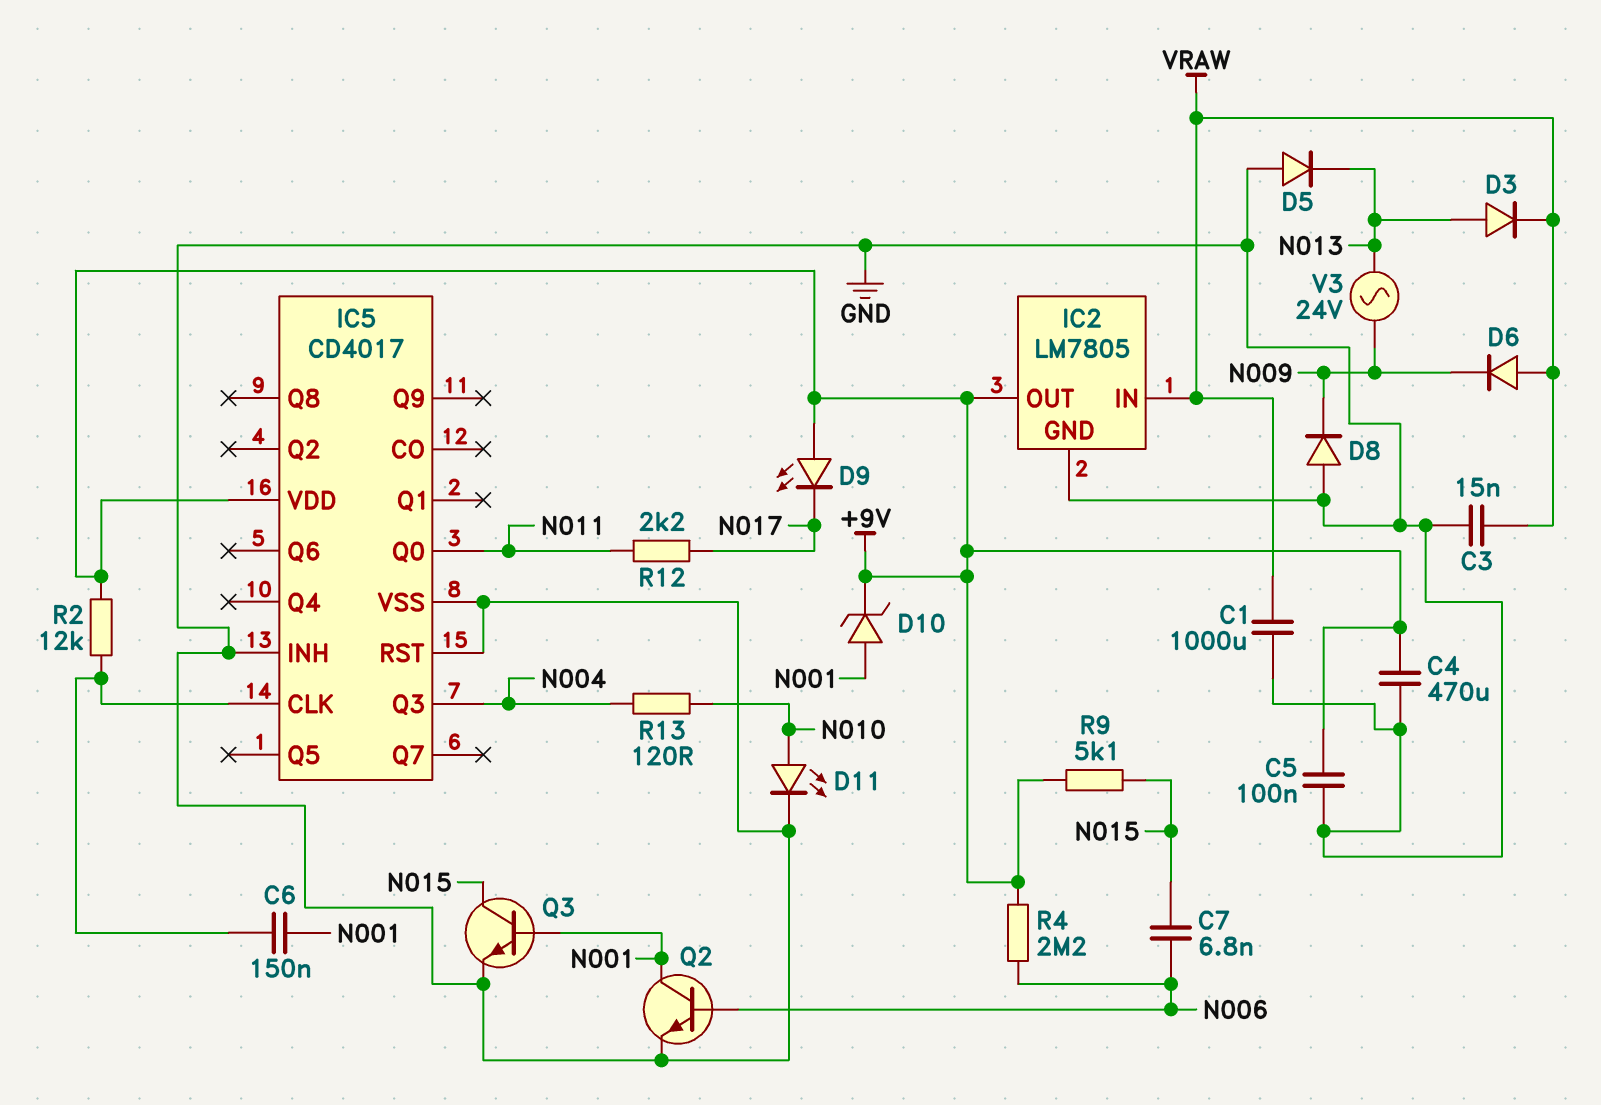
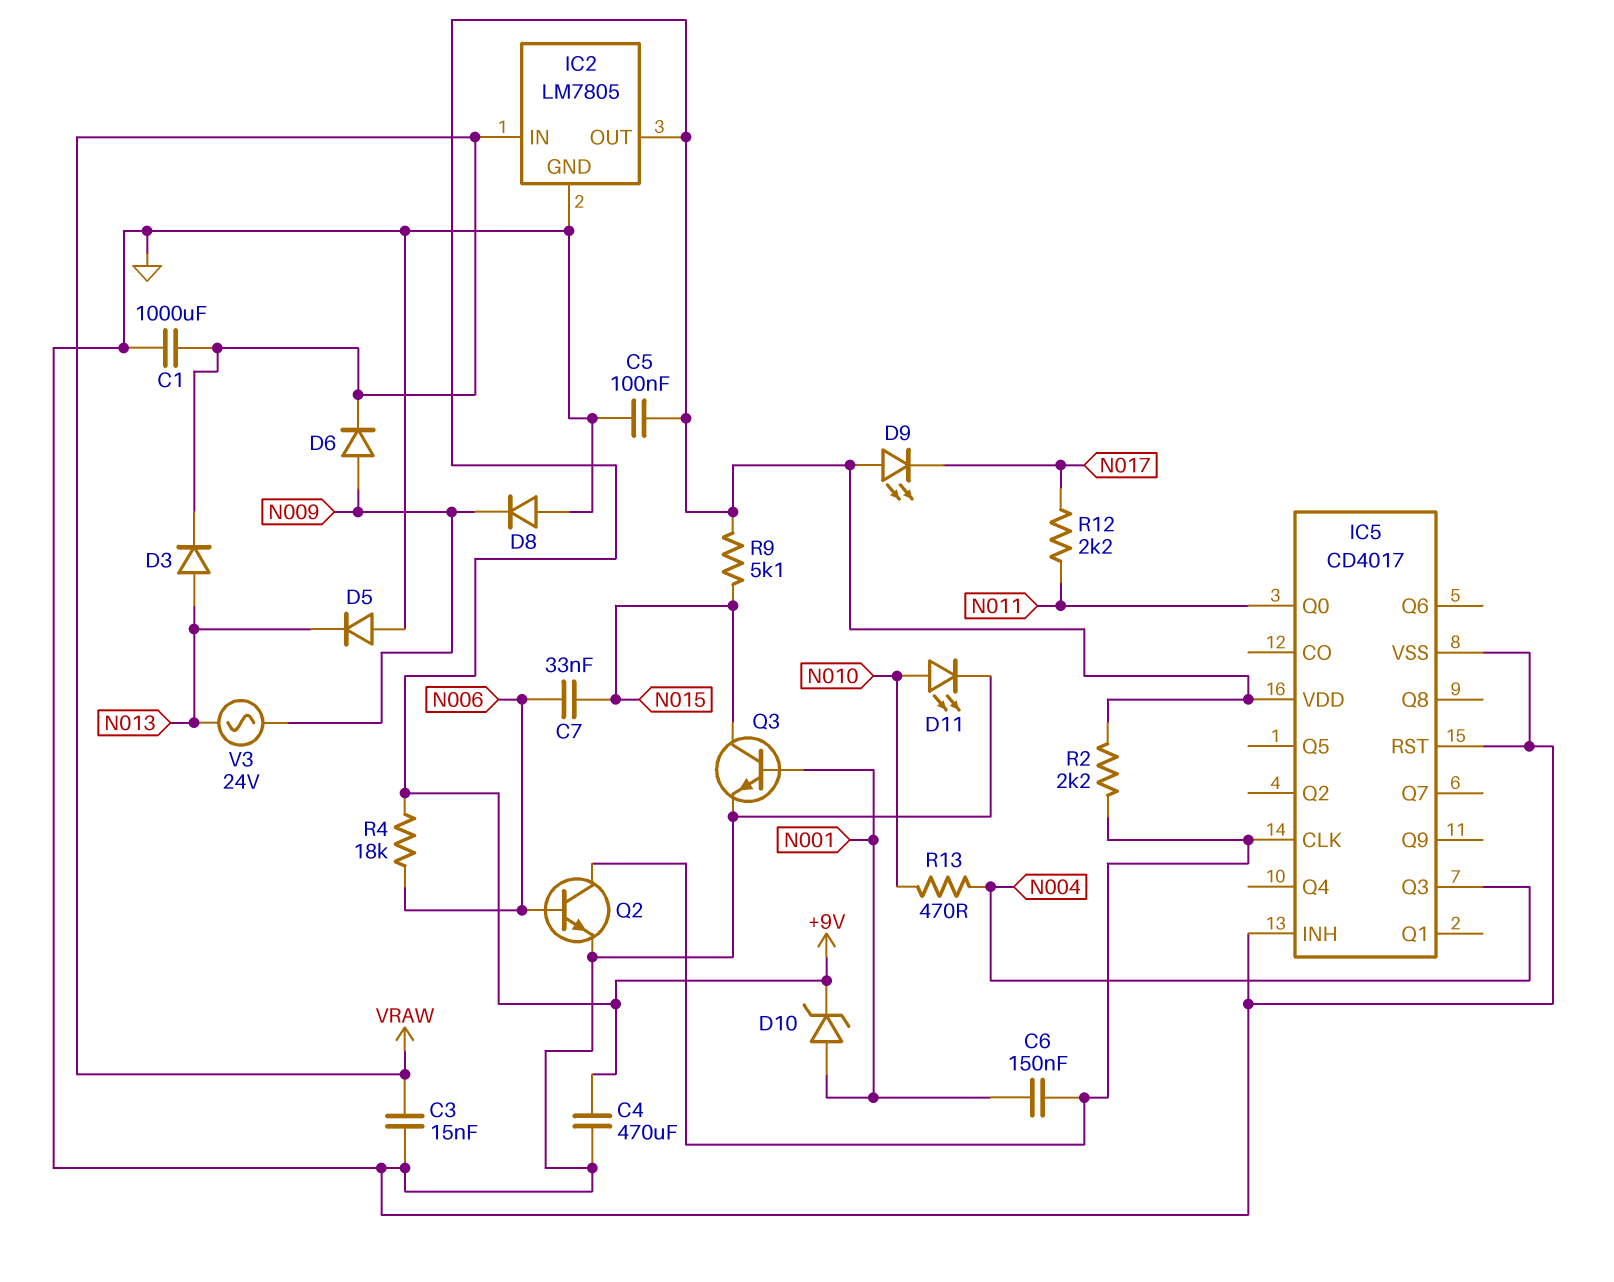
C7: 6.8nF (N006, N015) -> 33nF (N006, N015)
D6: diode (A VRAW, K N009) -> diode (A N009, K VRAW)
Q2: NPN (B N006, C N001, E GND) -> NPN (B N006, C IC5/CLK, E GND)
R2: 12k (+9V, IC5/CLK) -> 2.2k (+9V, IC5/CLK)
R4: 2.2M (+9V, N006) -> 18k (+9V, N006)
R13: 120 (N004, N010) -> 470 (N004, N010)

